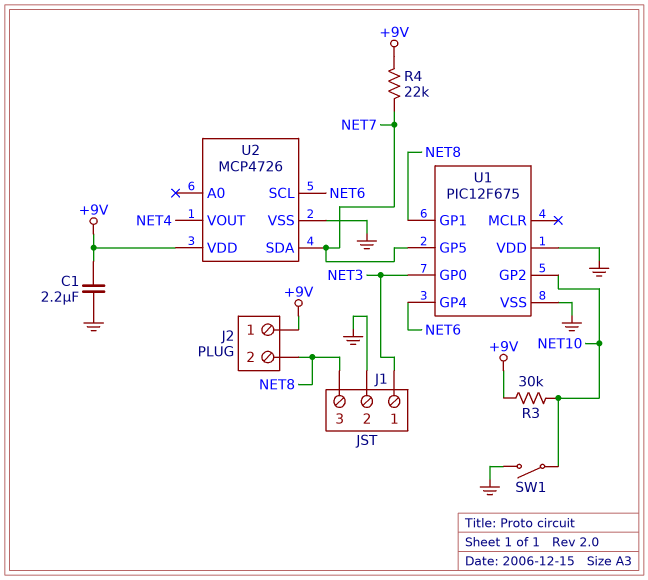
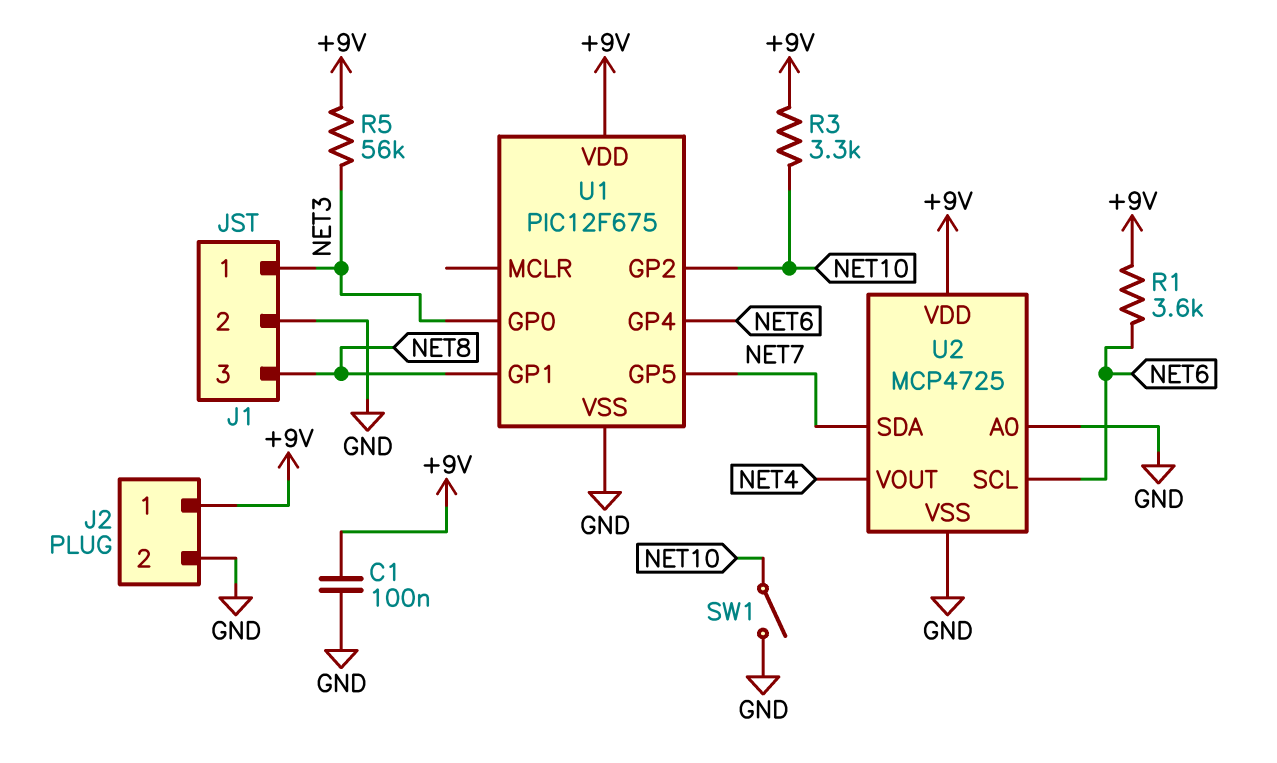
C1: 2.2uF (+9V, GND) -> 100nF (+9V, GND)
J2 pin 2: NET8 -> GND
R1: none -> 3.6k (+9V, NET6)
R3: 30k (+9V, NET10) -> 3.3k (+9V, NET10)
R4: 22k (+9V, NET7) -> none
R5: none -> 56k (+9V, NET3)
U1 pin VDD: GND -> +9V
U2: MCP4726 -> MCP4725
U2 pin A0: none -> GND

